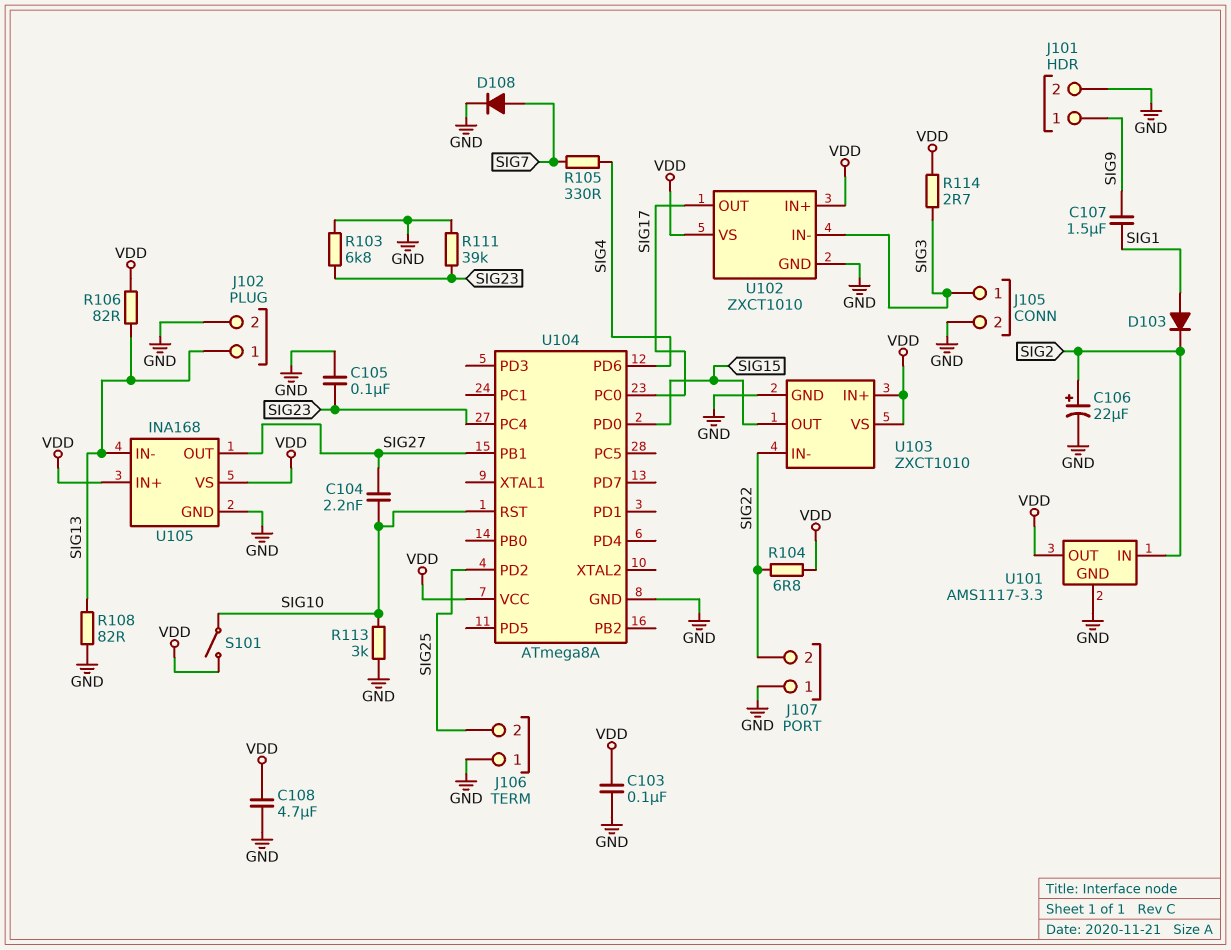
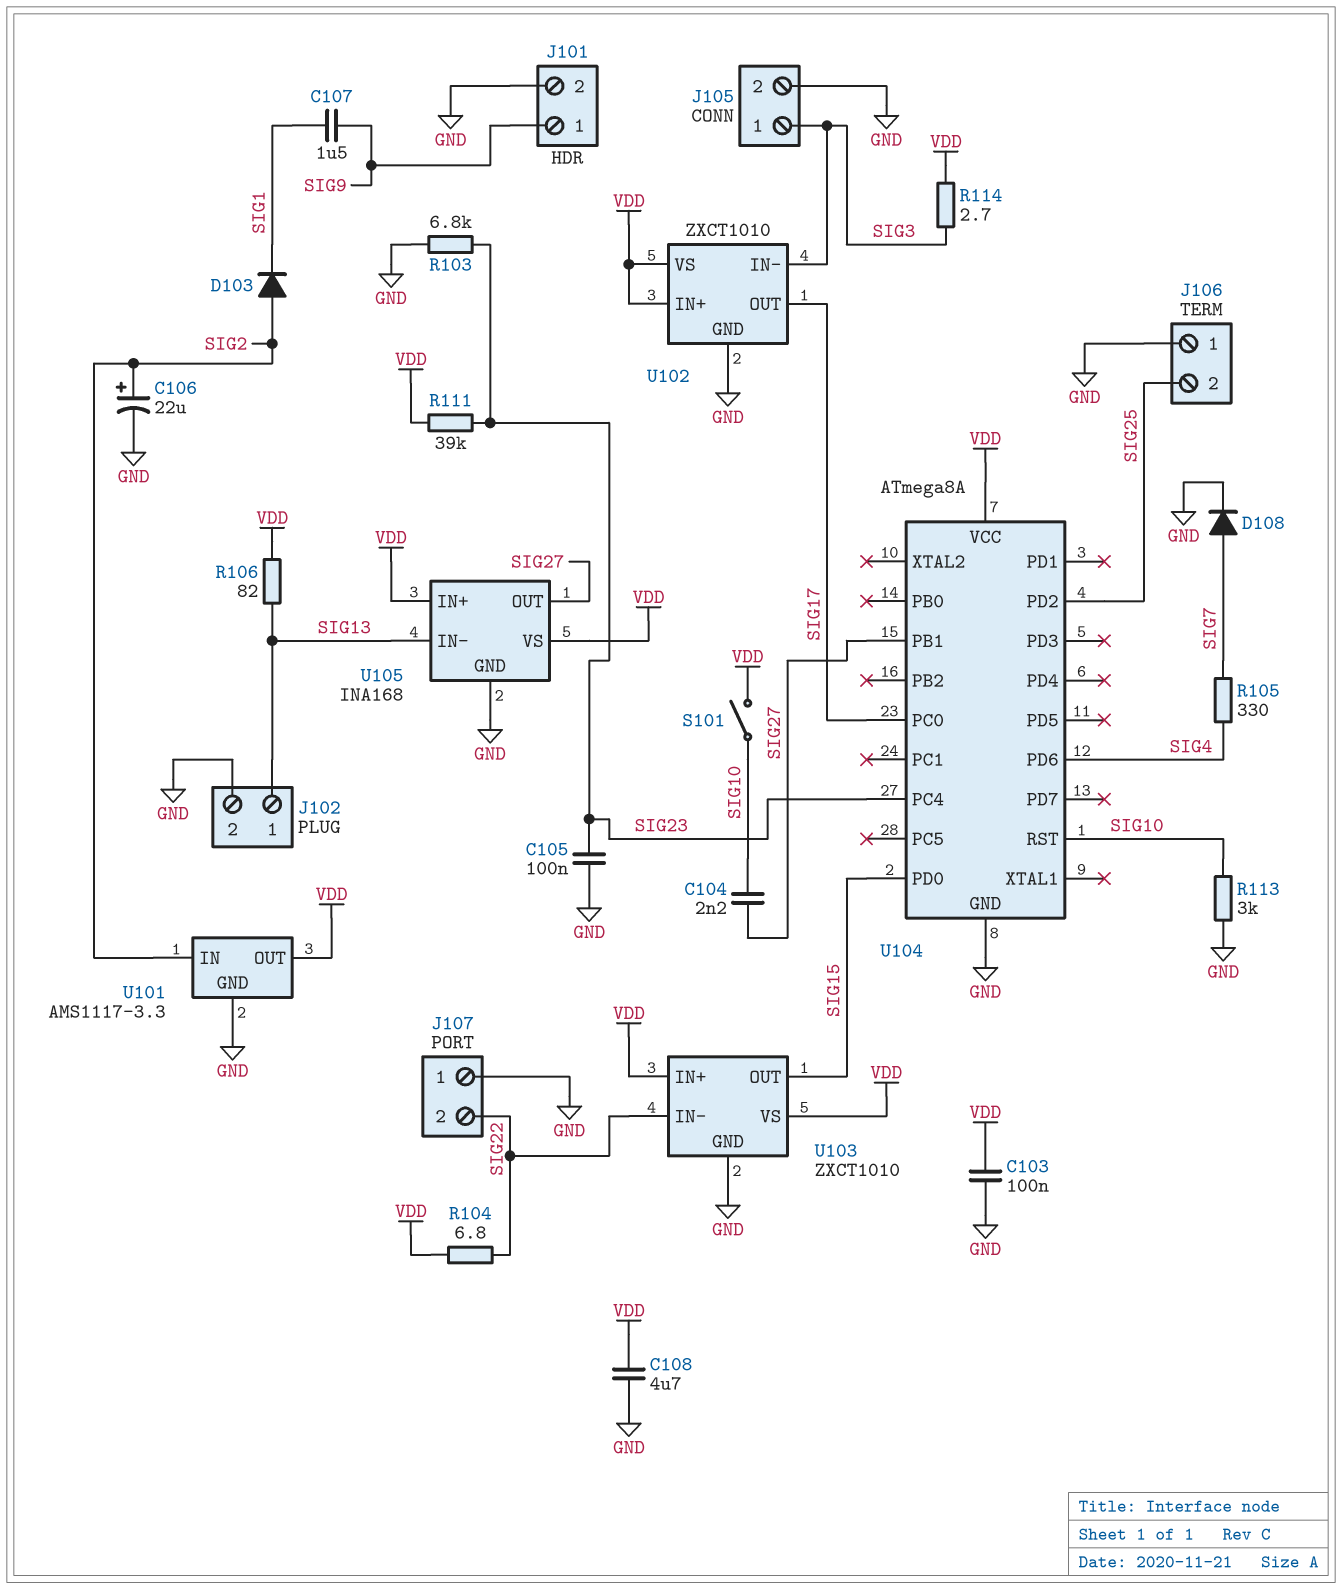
D103: diode (A SIG1, K SIG2) -> diode (A SIG2, K SIG1)
R108: 82 (GND, SIG13) -> none
R111: 39k (GND, SIG23) -> 39k (SIG23, VDD)

